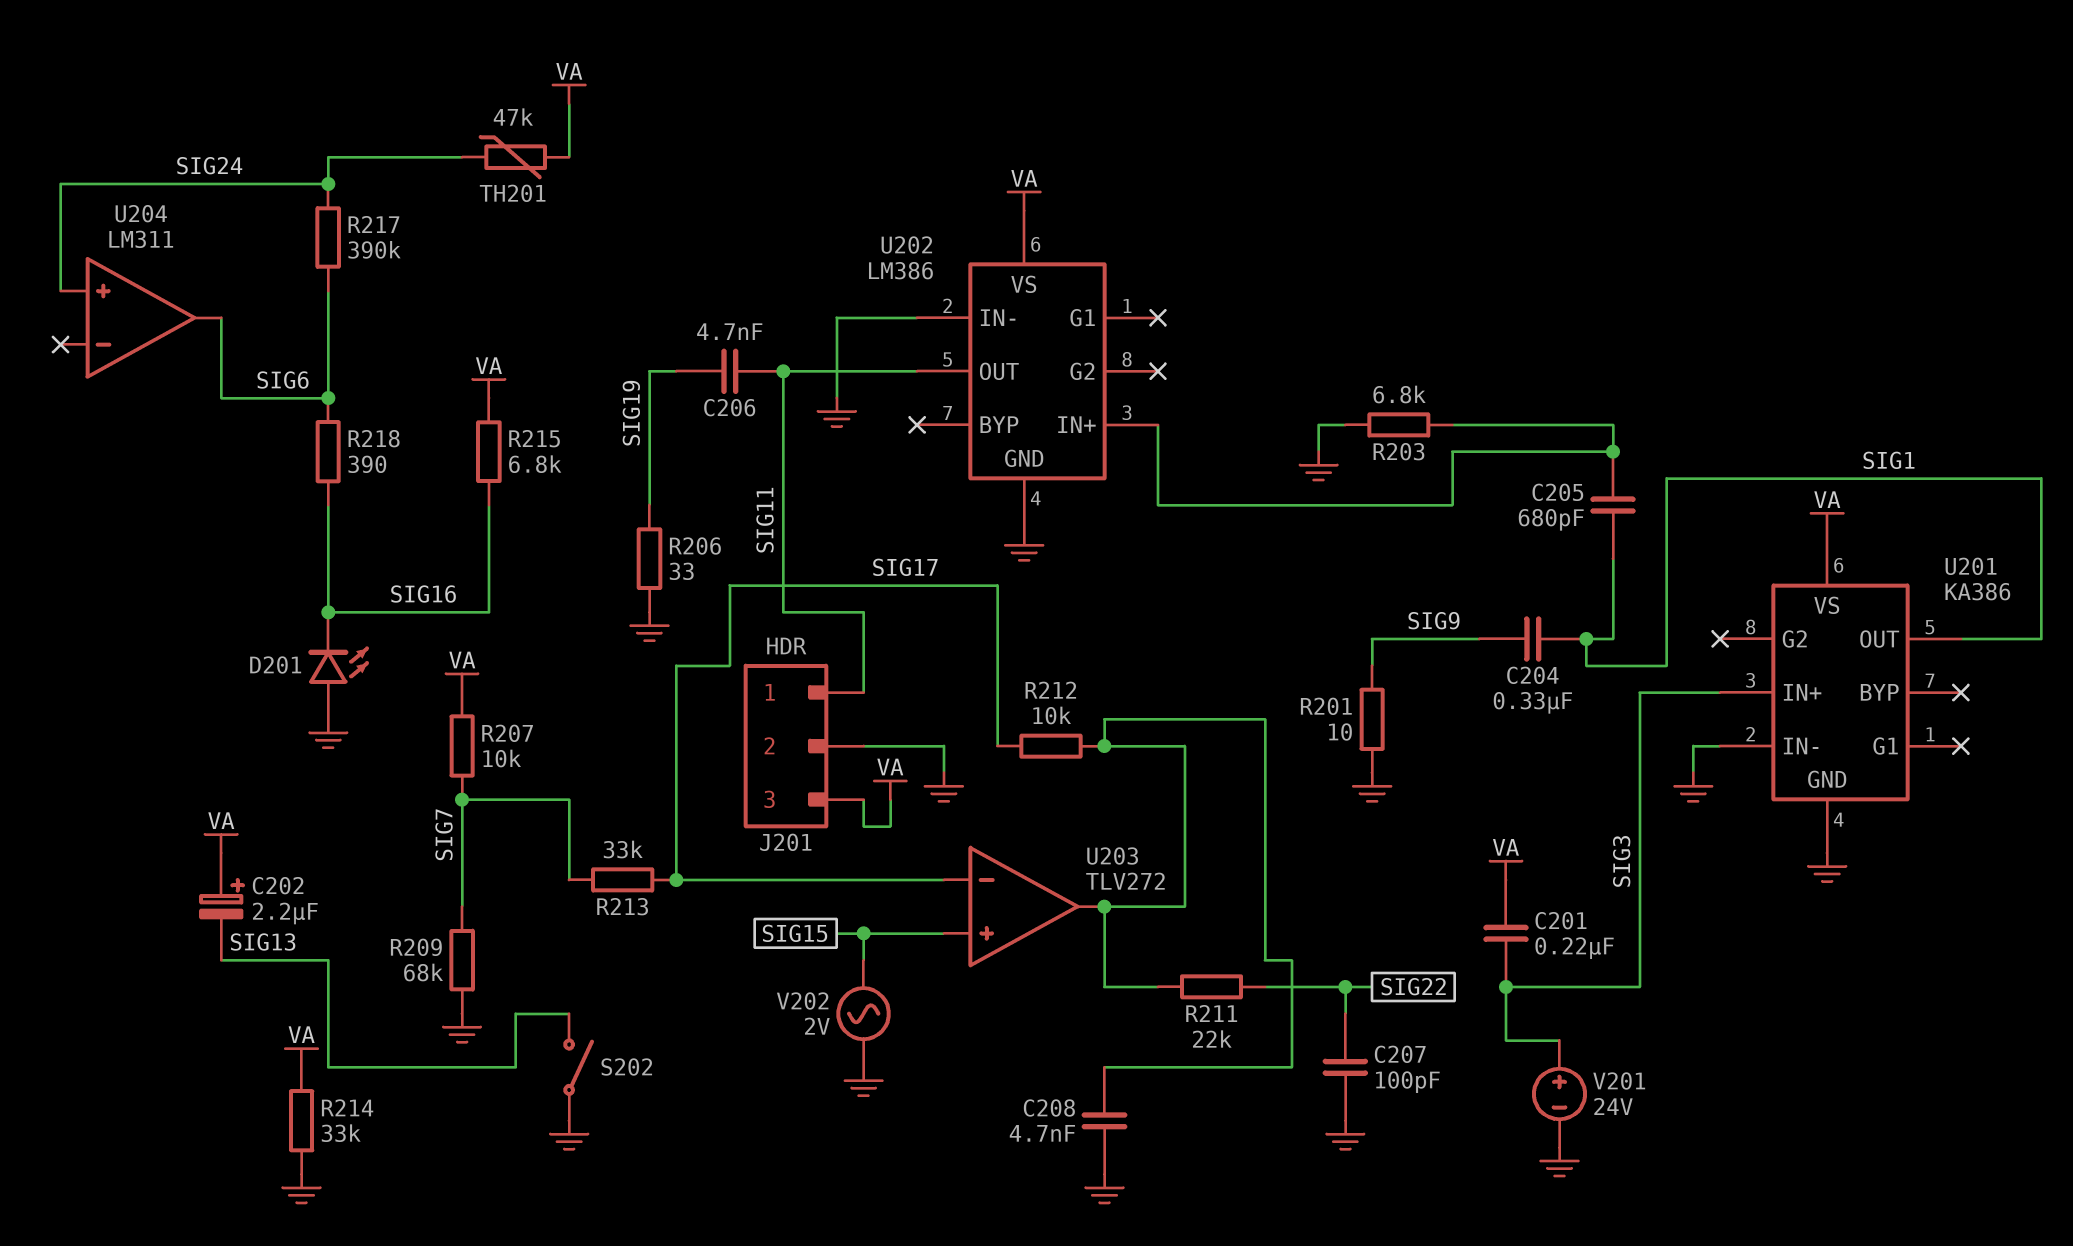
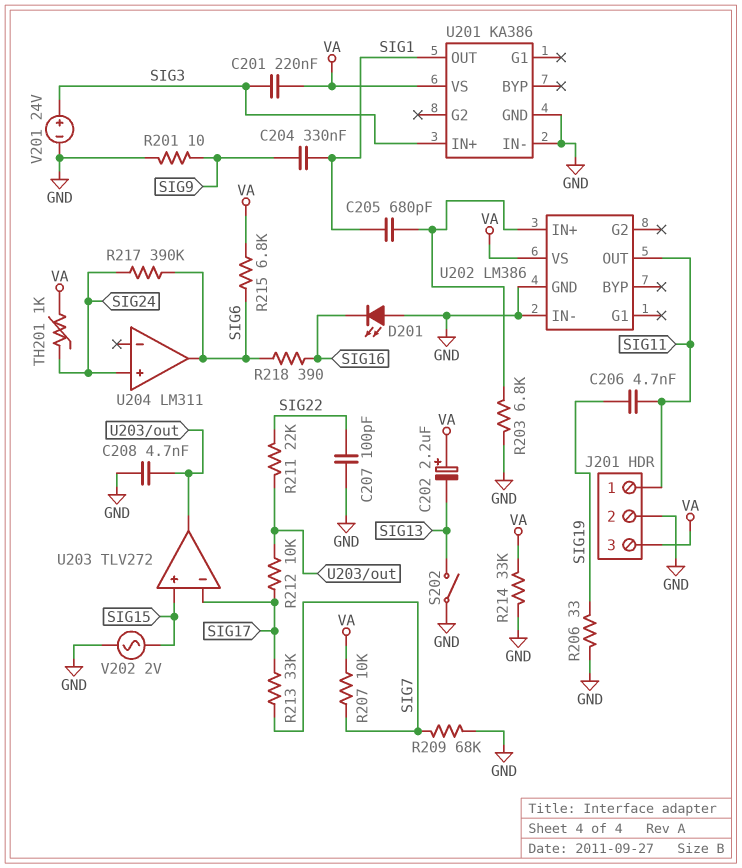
R215: 6.8k (SIG16, VA) -> 6.8k (SIG6, VA)
TH201: 47k (SIG24, VA) -> 1k (SIG24, VA)

